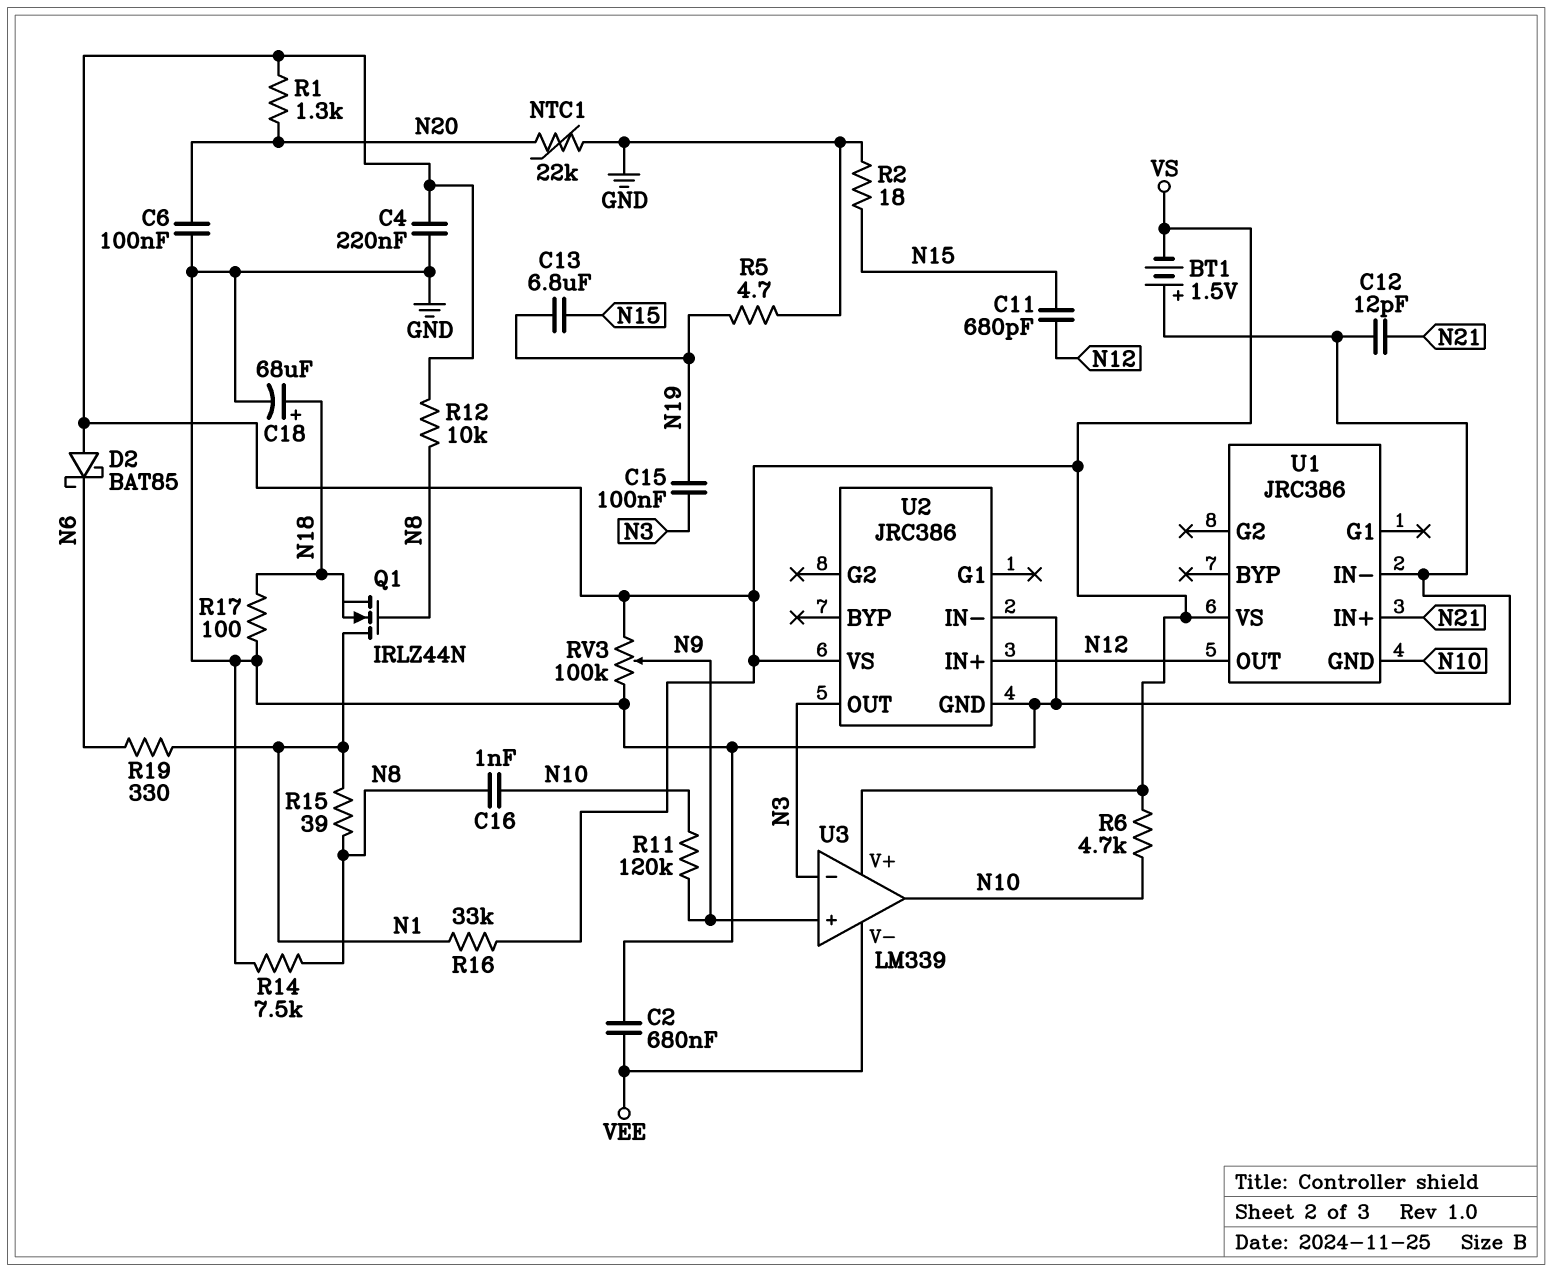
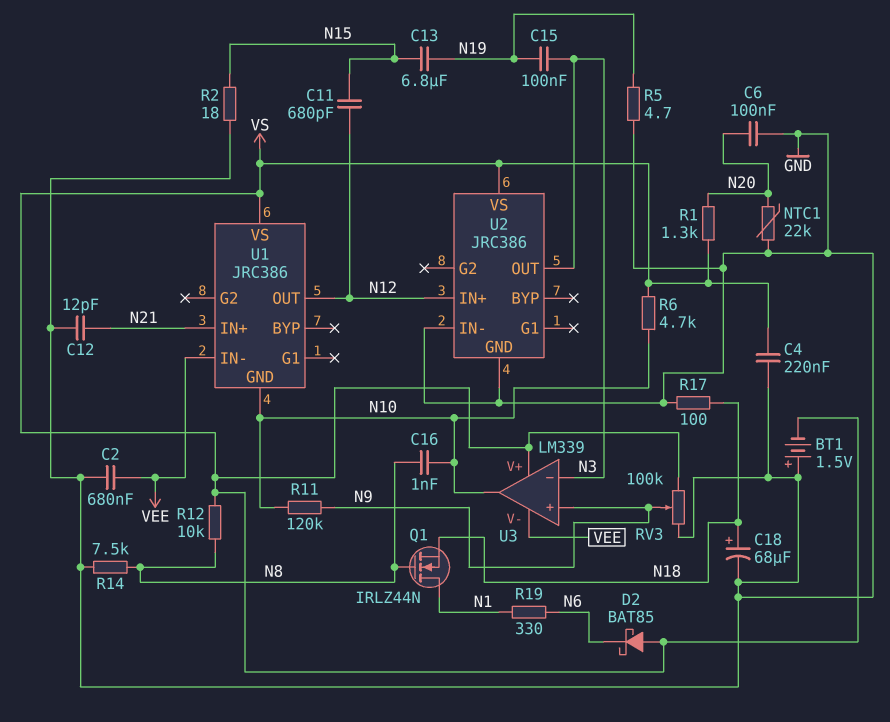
R15: 39 (N1, N8) -> none
R16: 33k (N1, VS) -> none
U1 pin IN-: GND -> VEE

